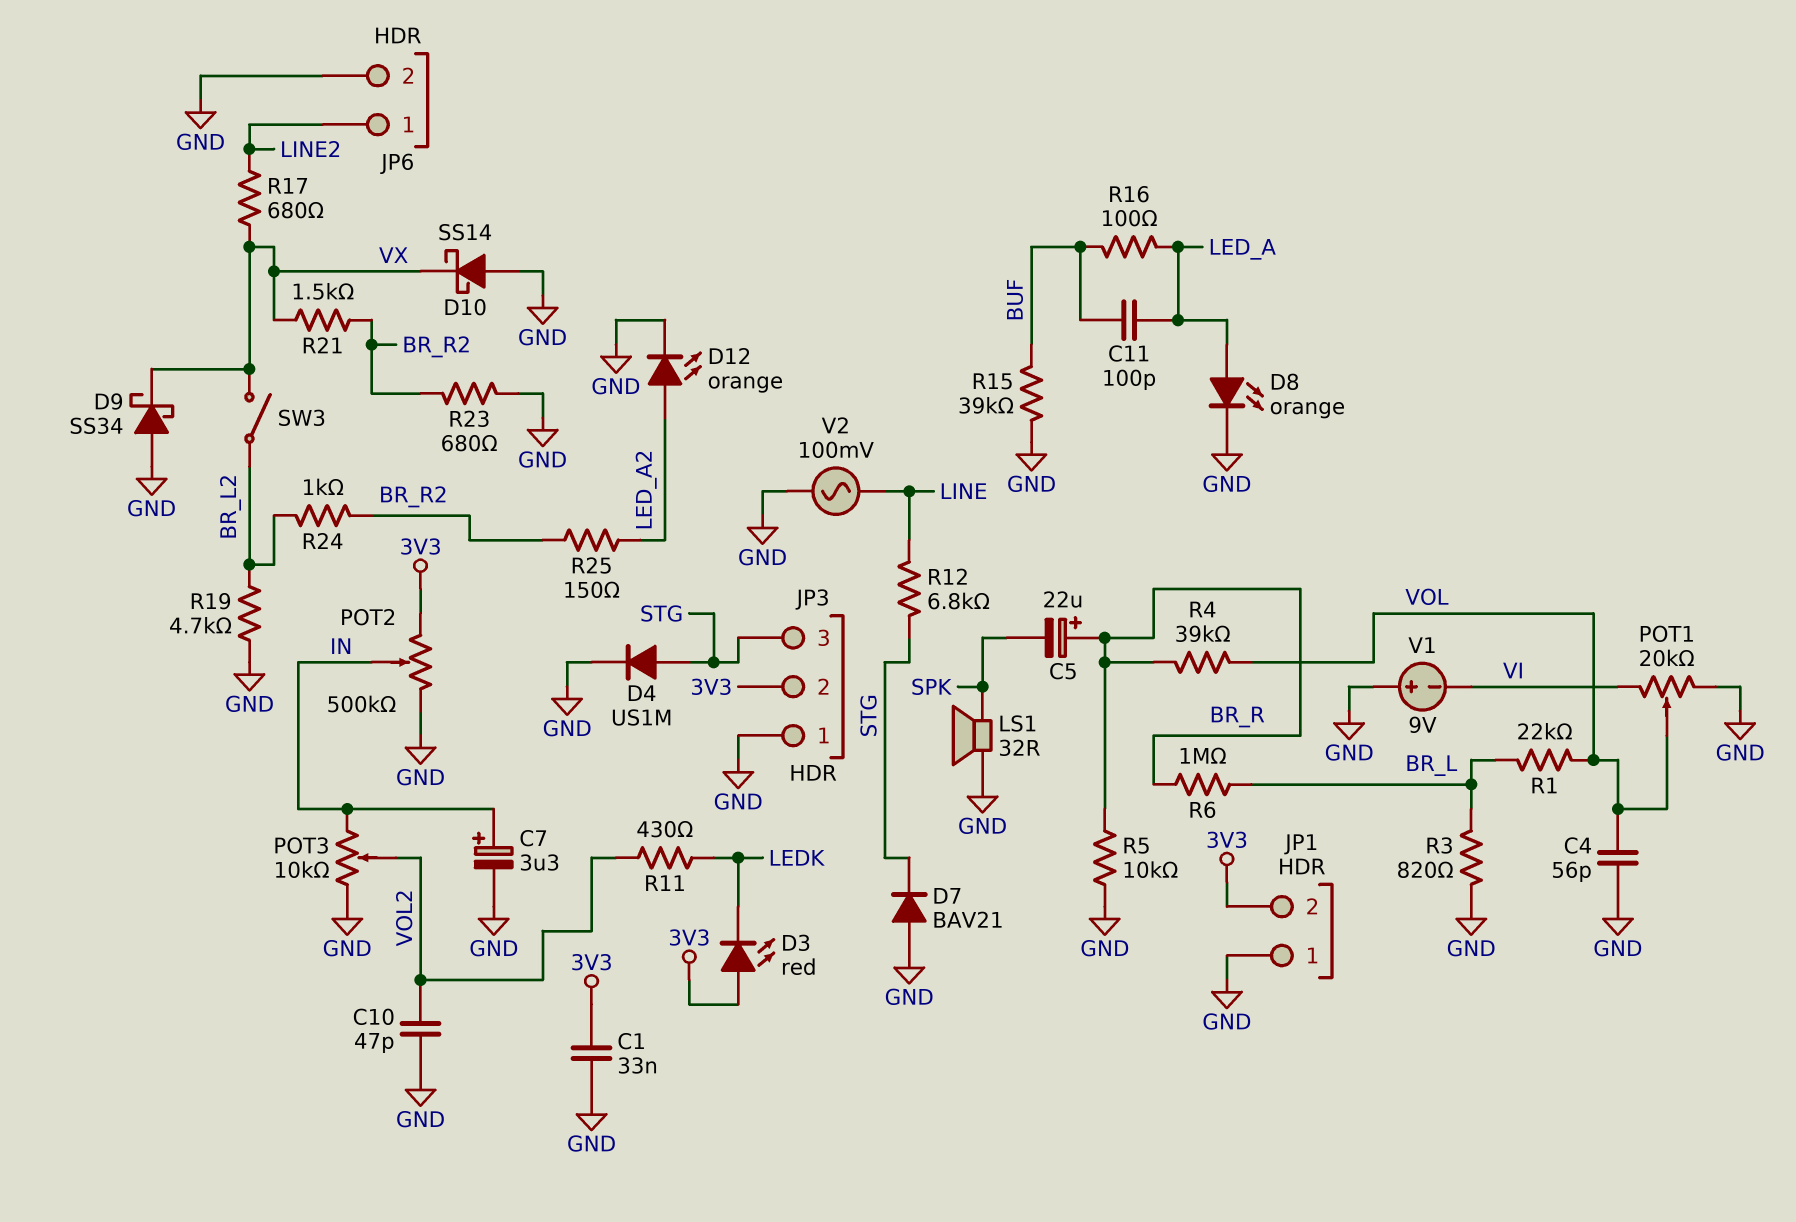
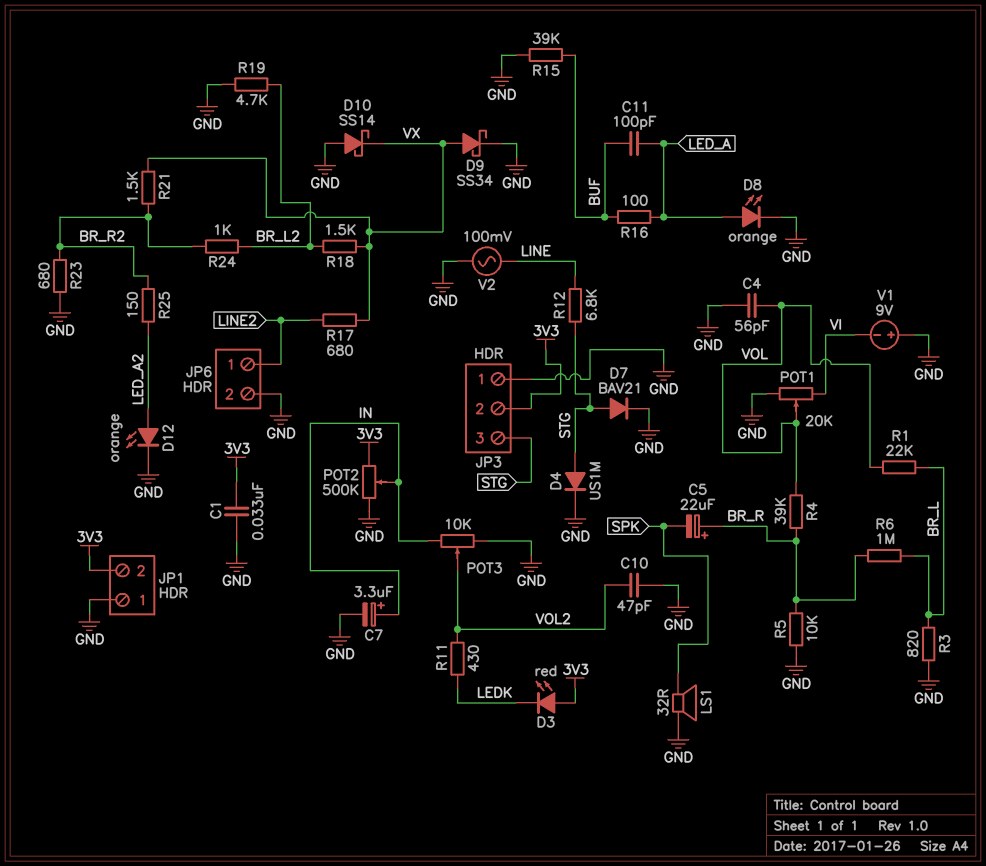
D7: diode BAV21 (A GND, K STG) -> diode BAV21 (A STG, K GND)
D9: schottky SS34 (A GND, K VX) -> schottky SS34 (A VX, K GND)
R18: none -> 1.5k (BR_L2, VX)
SW3: switch (BR_L2, VX) -> none

